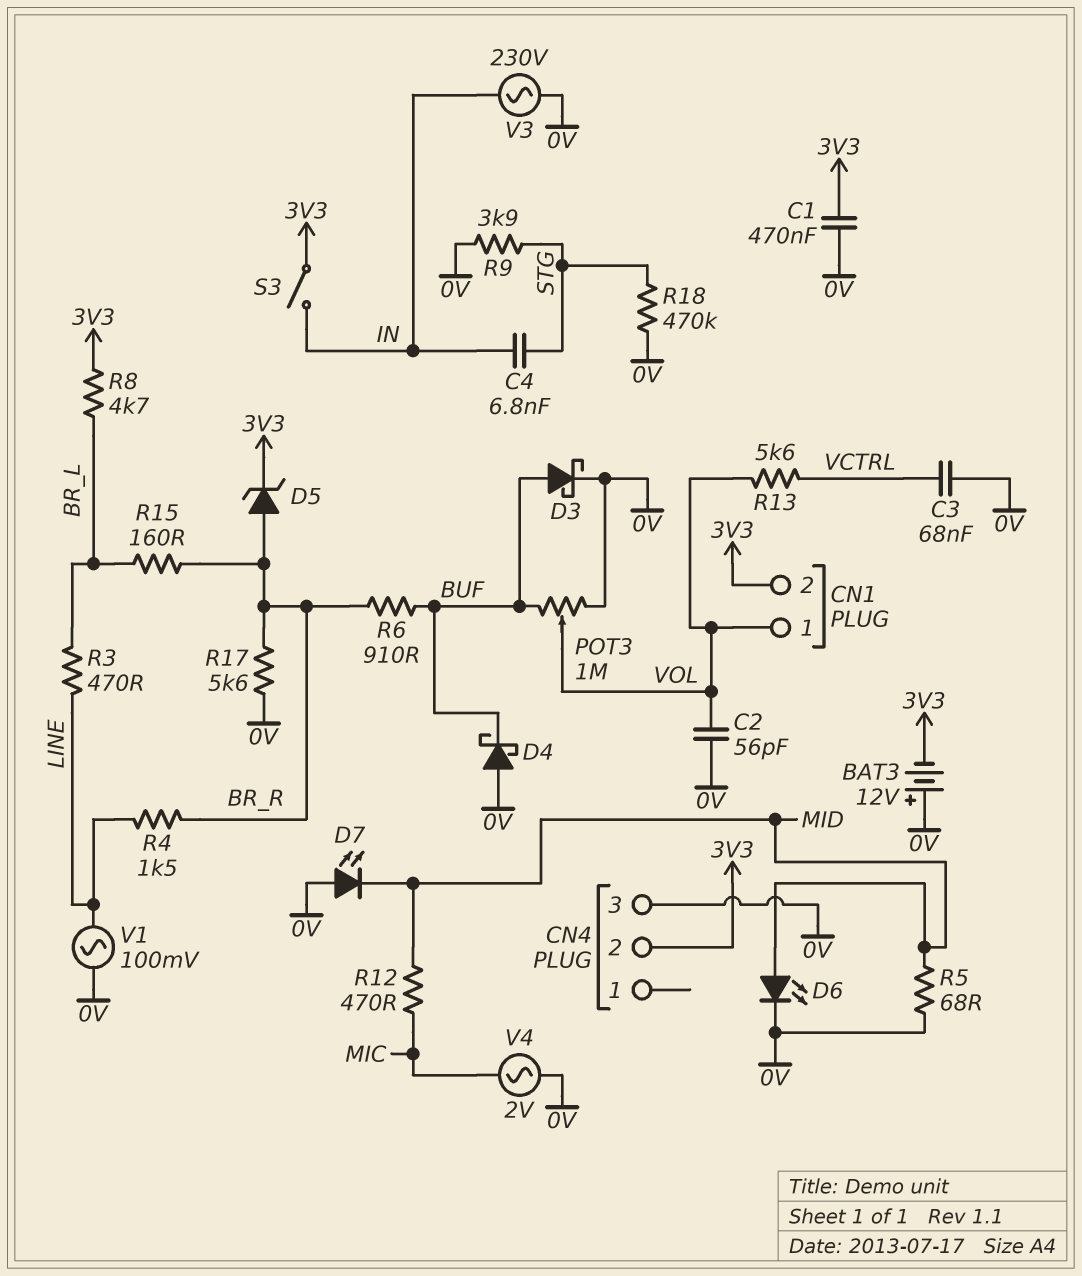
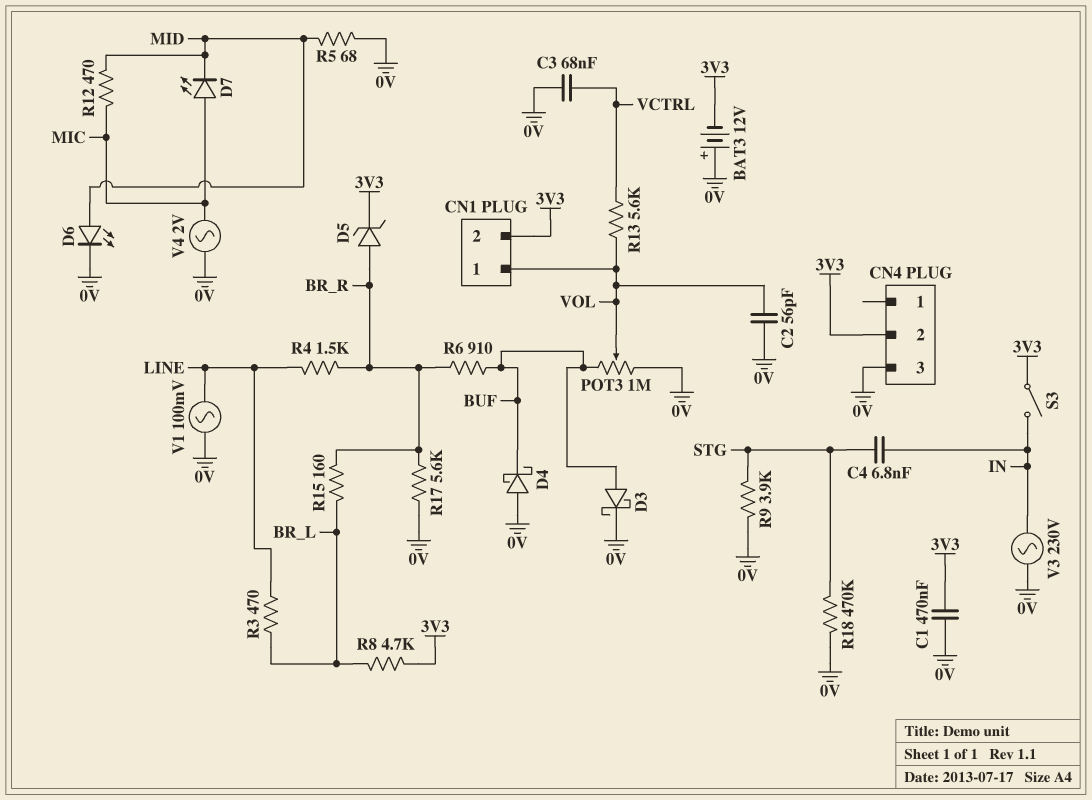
D7: LED (A 0V, K MID) -> LED (A MIC, K MID)

